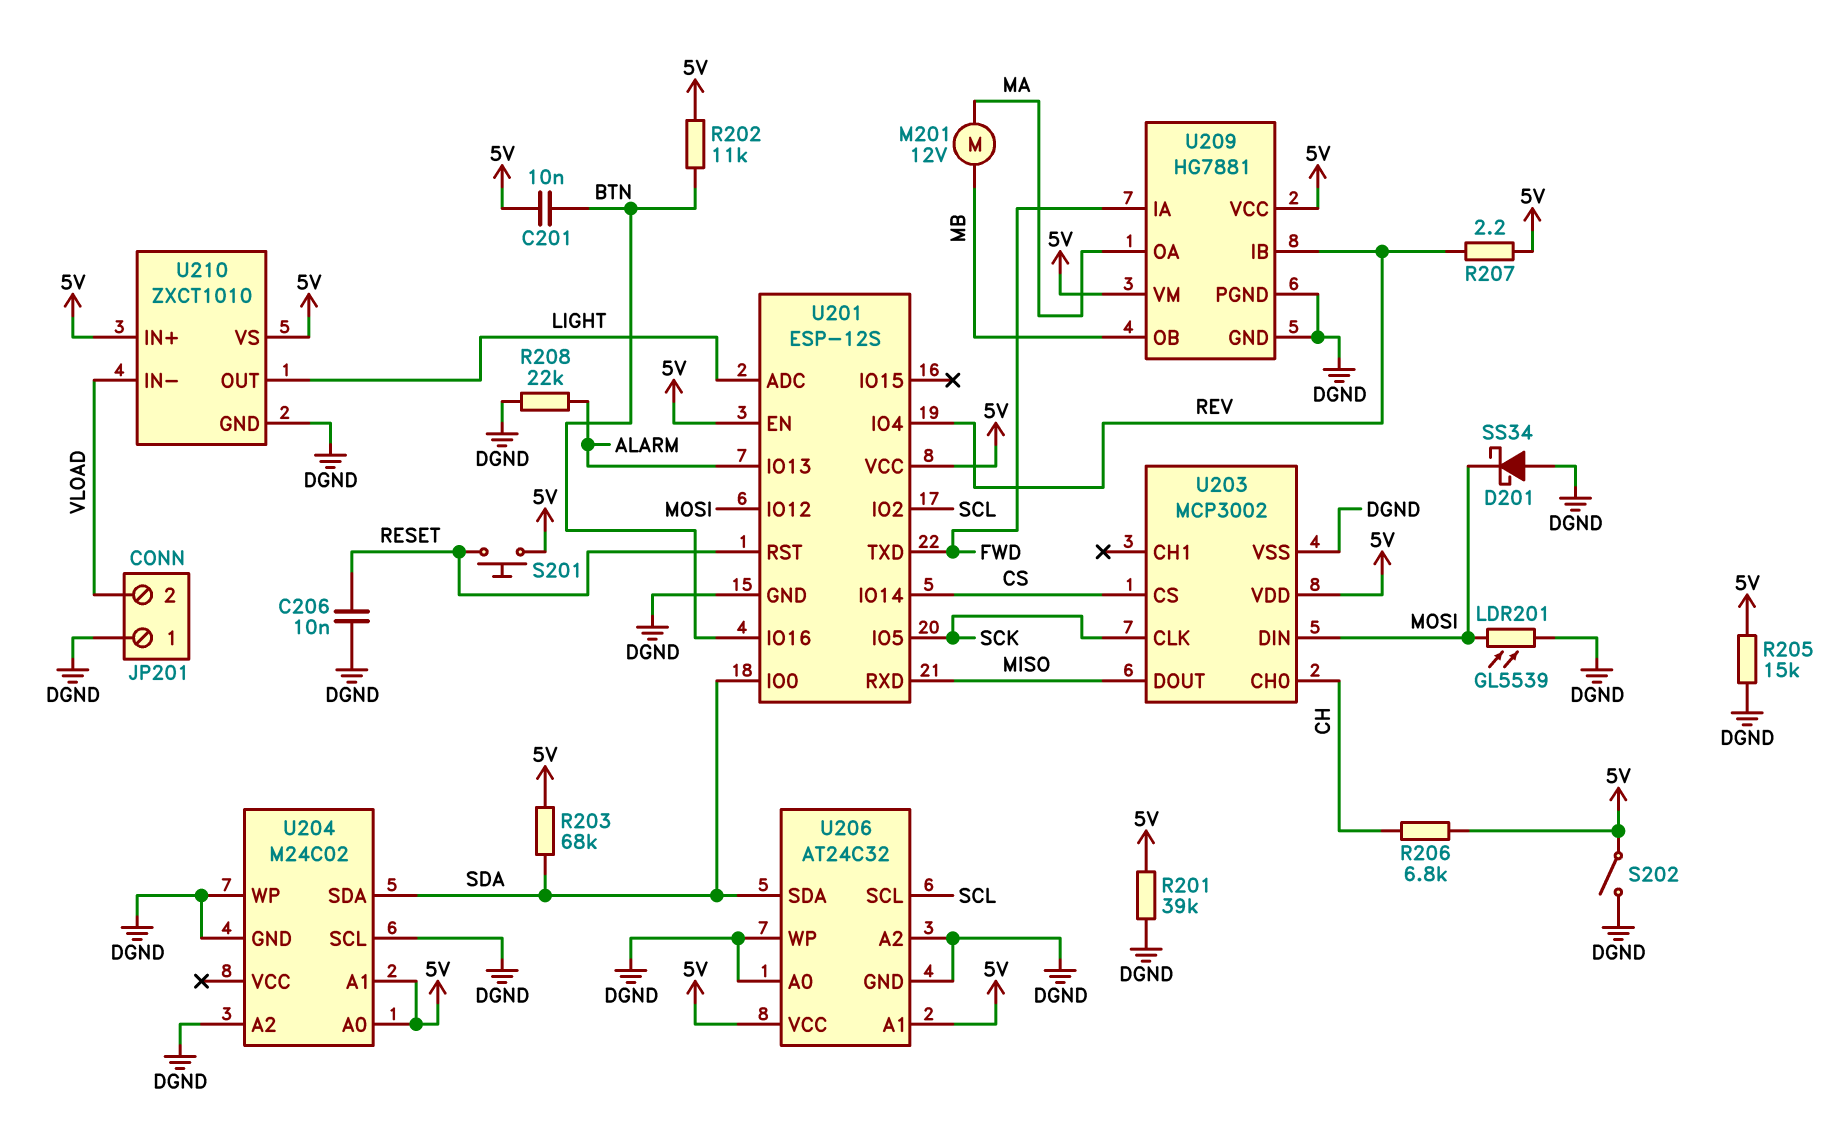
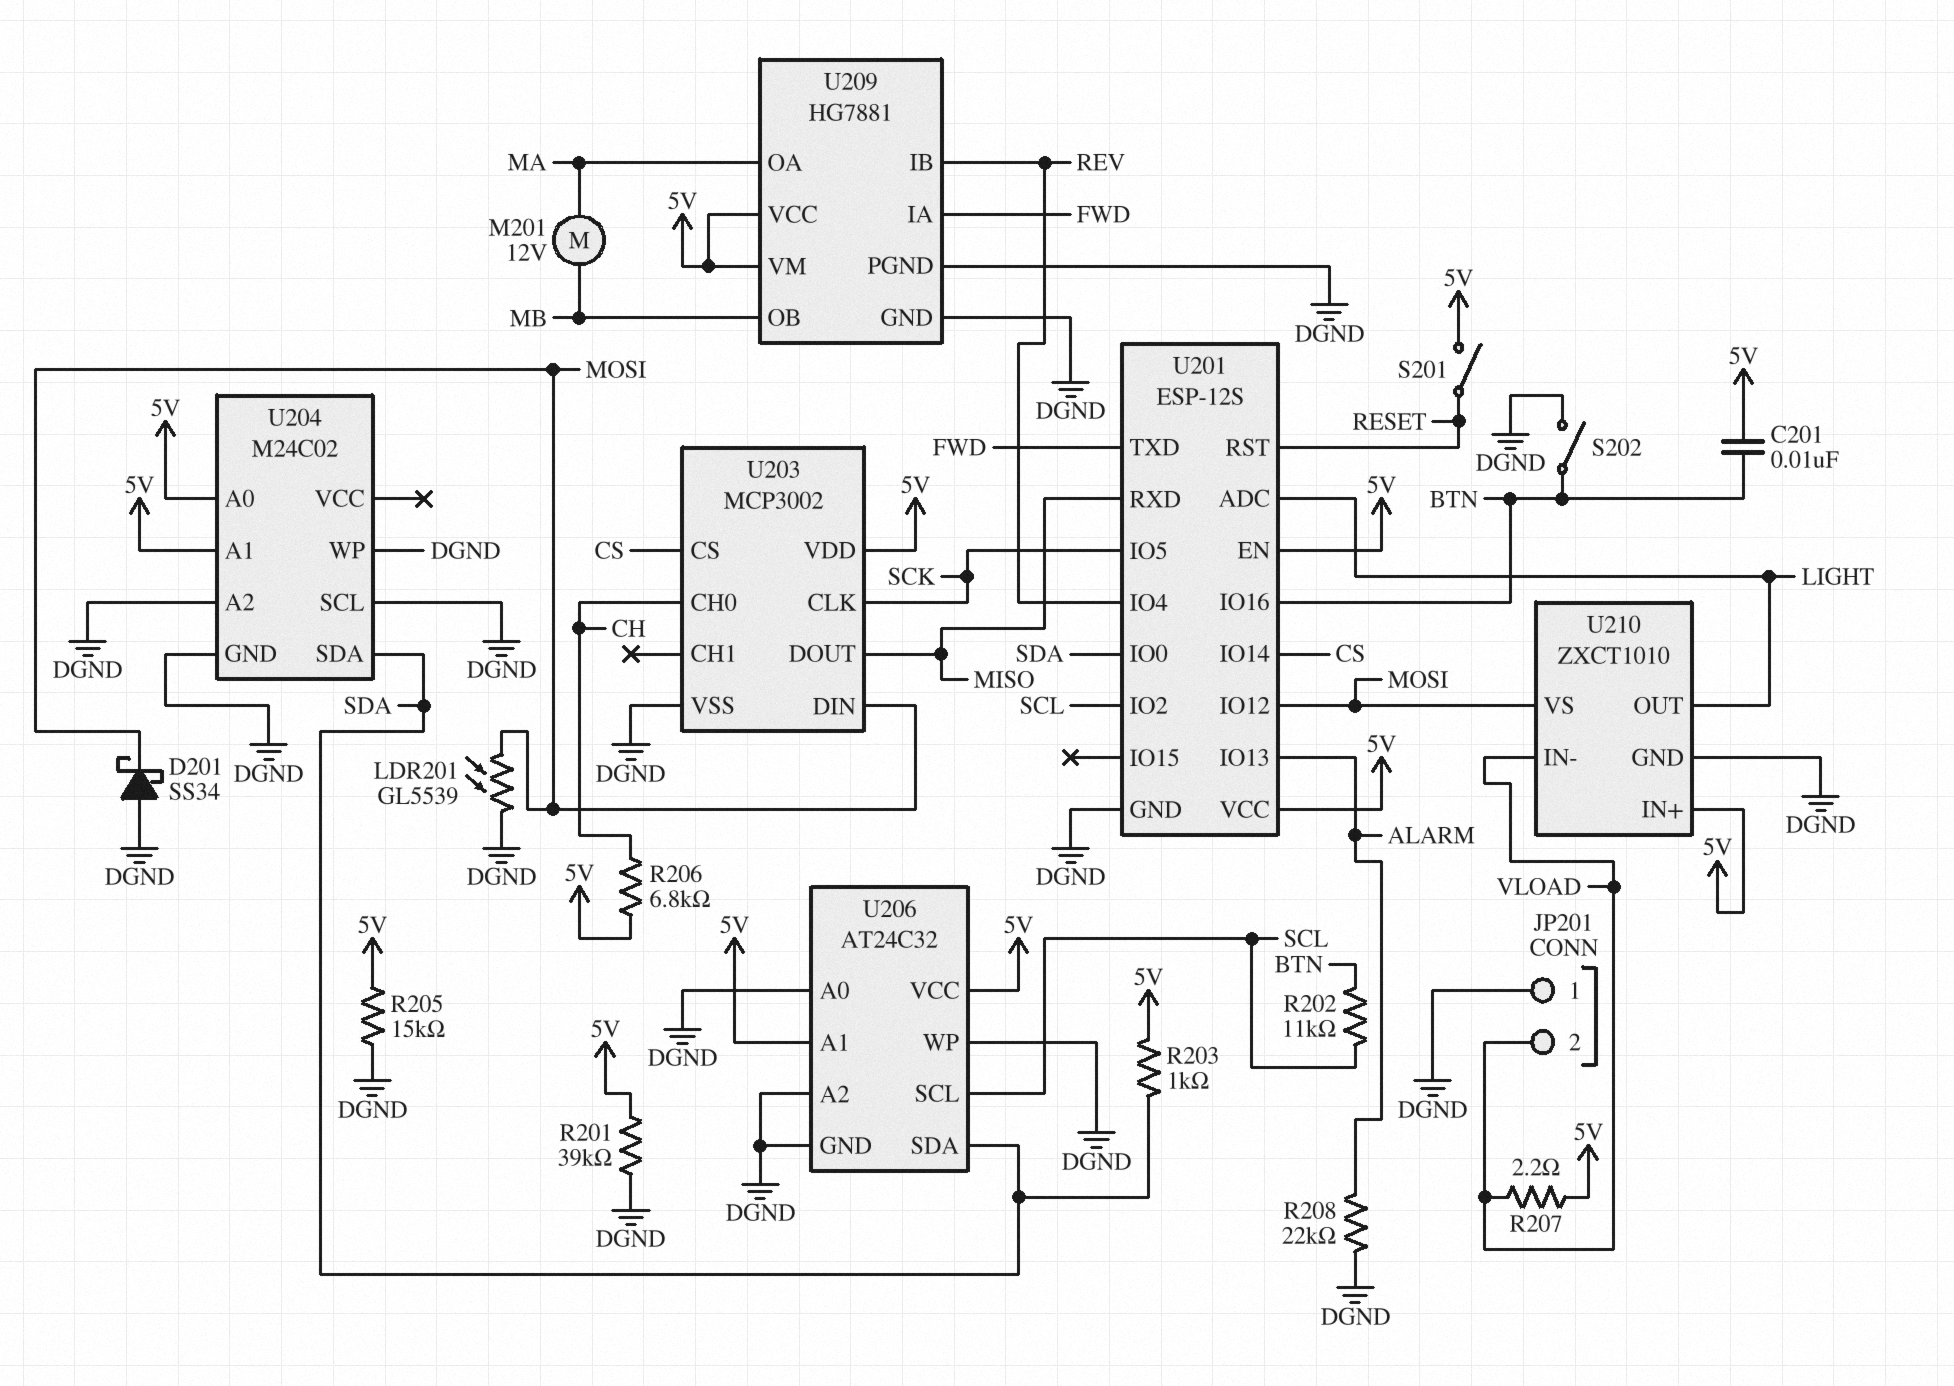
C206: 10nF (DGND, RESET) -> none
R202: 11k (5V, BTN) -> 11k (BTN, SCL)
R203: 68k (5V, SDA) -> 1k (5V, SDA)
R207: 2.2 (5V, REV) -> 2.2 (5V, VLOAD)
S201: button (5V, RESET) -> switch (5V, RESET)
S202: switch (5V, DGND) -> switch (BTN, DGND)
U210 pin VS: 5V -> MOSI

